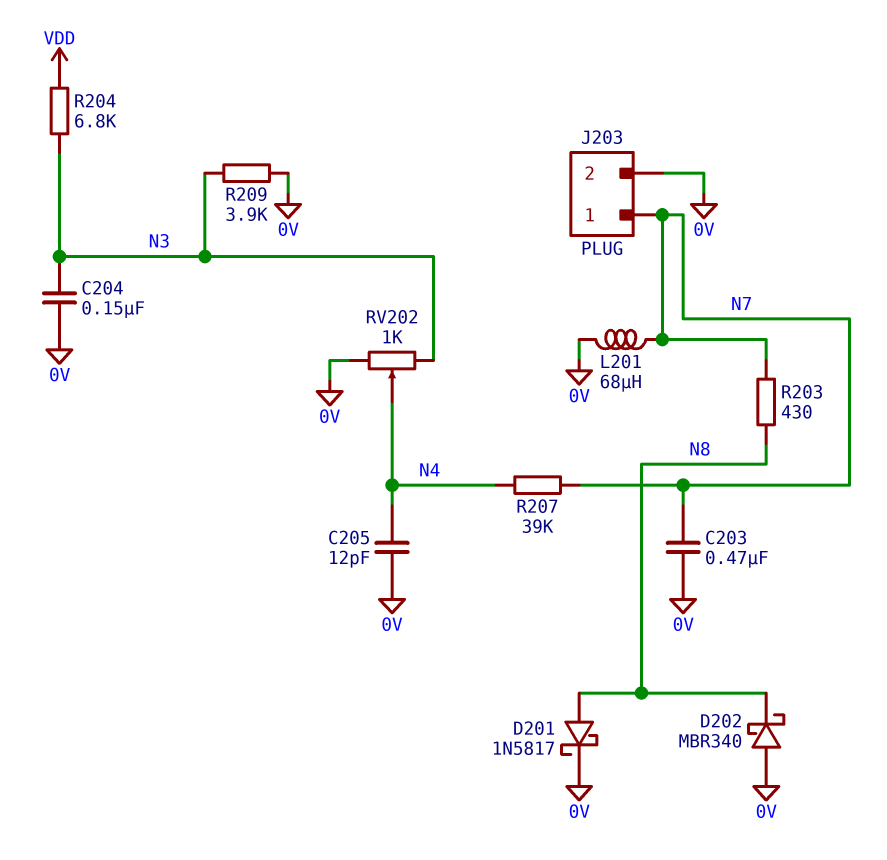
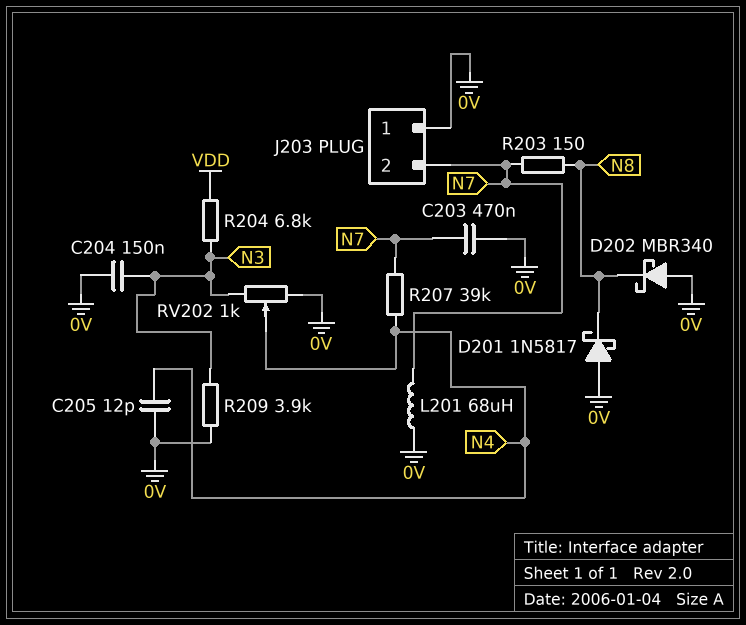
D201: schottky 1N5817 (A N8, K 0V) -> schottky 1N5817 (A 0V, K N8)
J203 pin 1: N7 -> 0V
J203 pin 2: 0V -> N7
R203: 430 (N7, N8) -> 150 (N7, N8)

